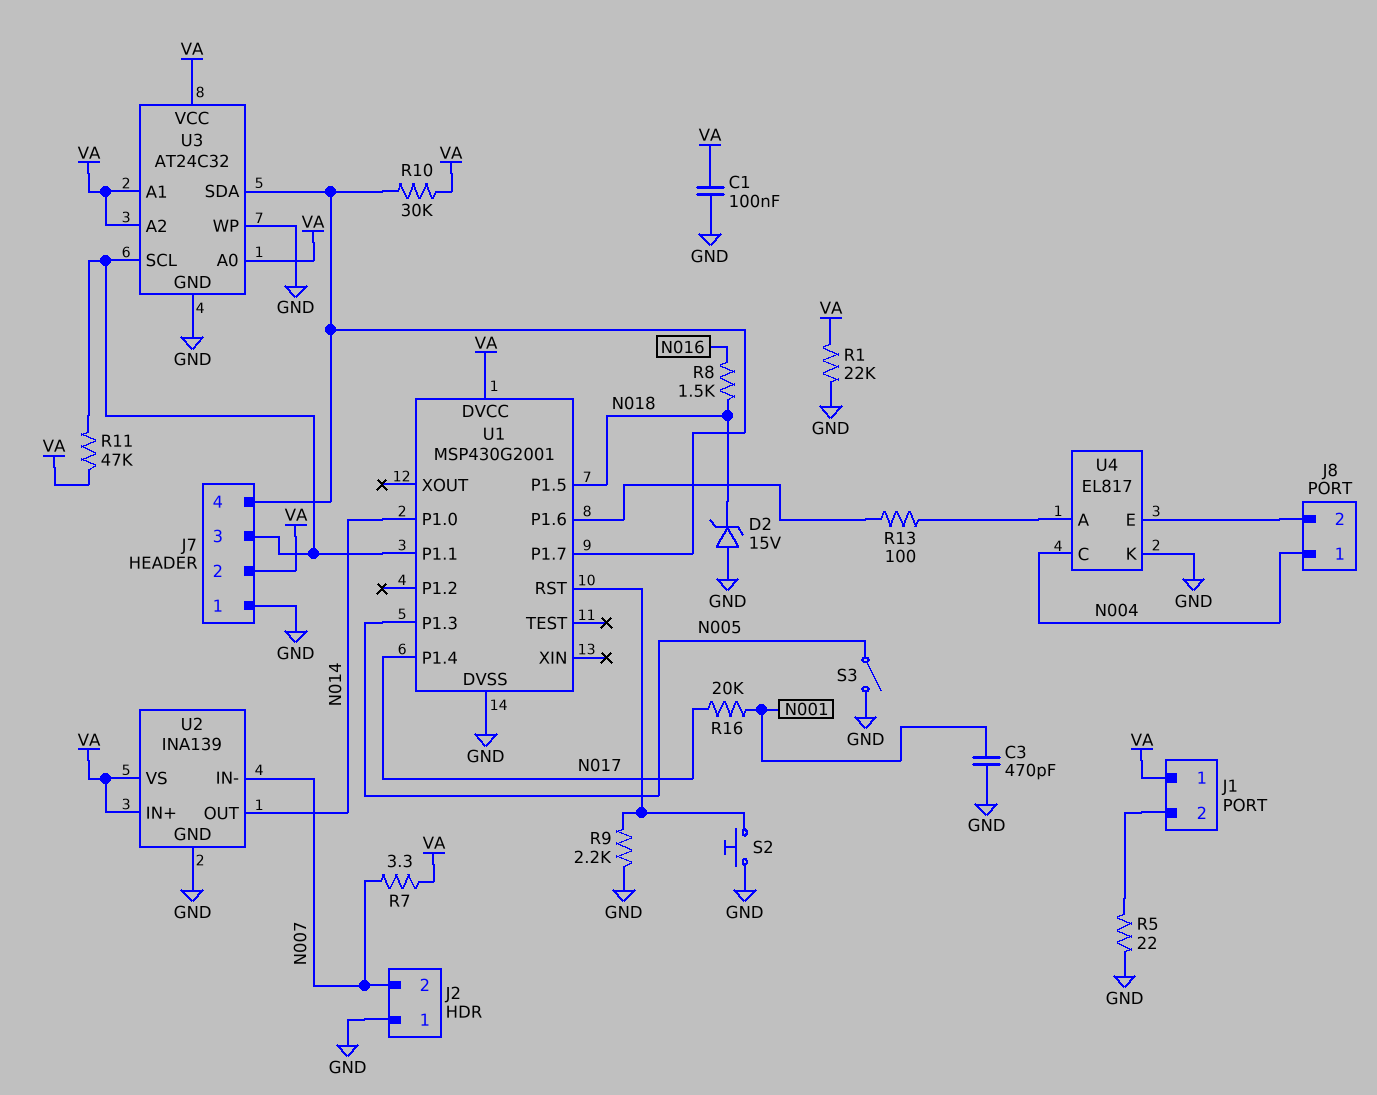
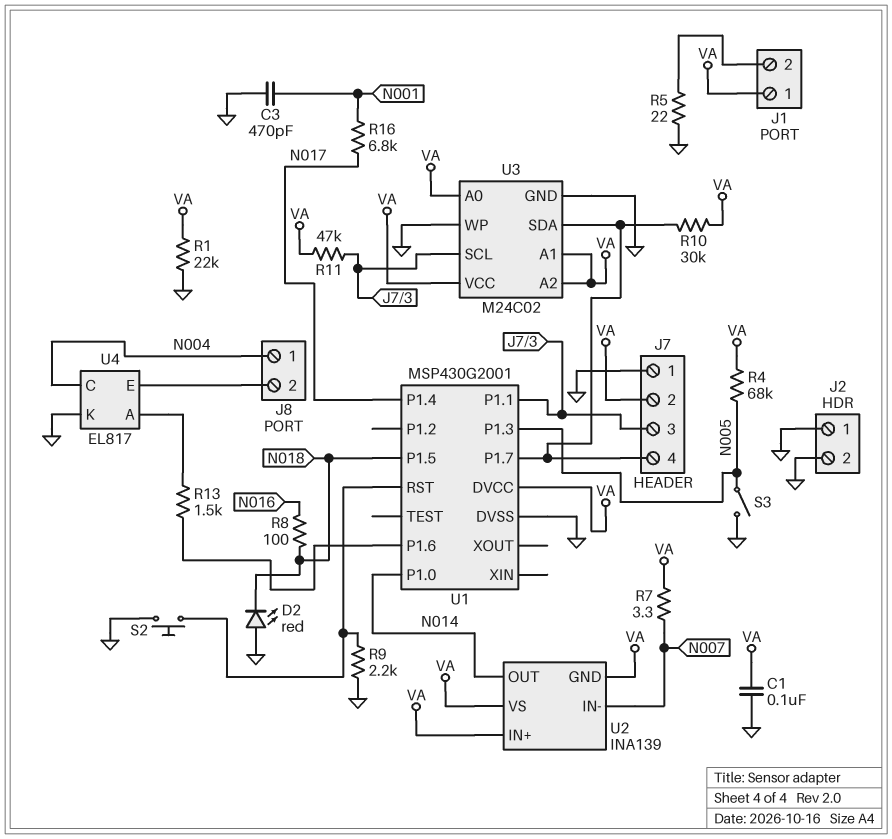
D2: zener 15V (A GND, K N018) -> LED red (A GND, K N018)
J2 pin 2: N007 -> GND
R4: none -> 68k (N005, VA)
R8: 1.5k (N016, N018) -> 100 (N016, N018)
R13: 100 (U1/P1.6, U4/A) -> 1.5k (U1/P1.6, U4/A)
R16: 20k (N001, N017) -> 6.8k (N001, N017)
U2 pin GND: GND -> VA
U3: AT24C32 -> M24C02

